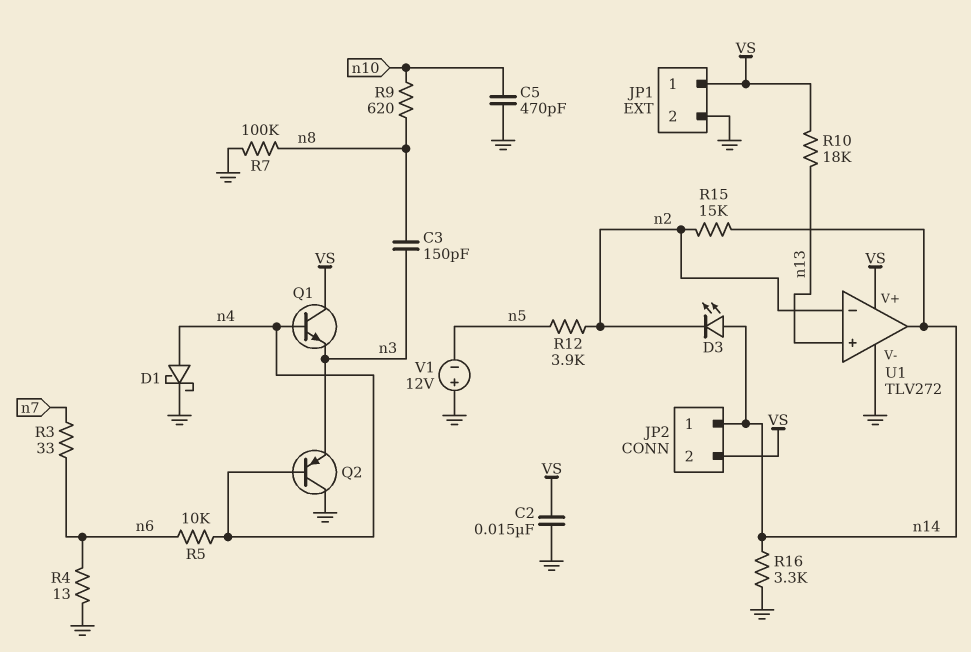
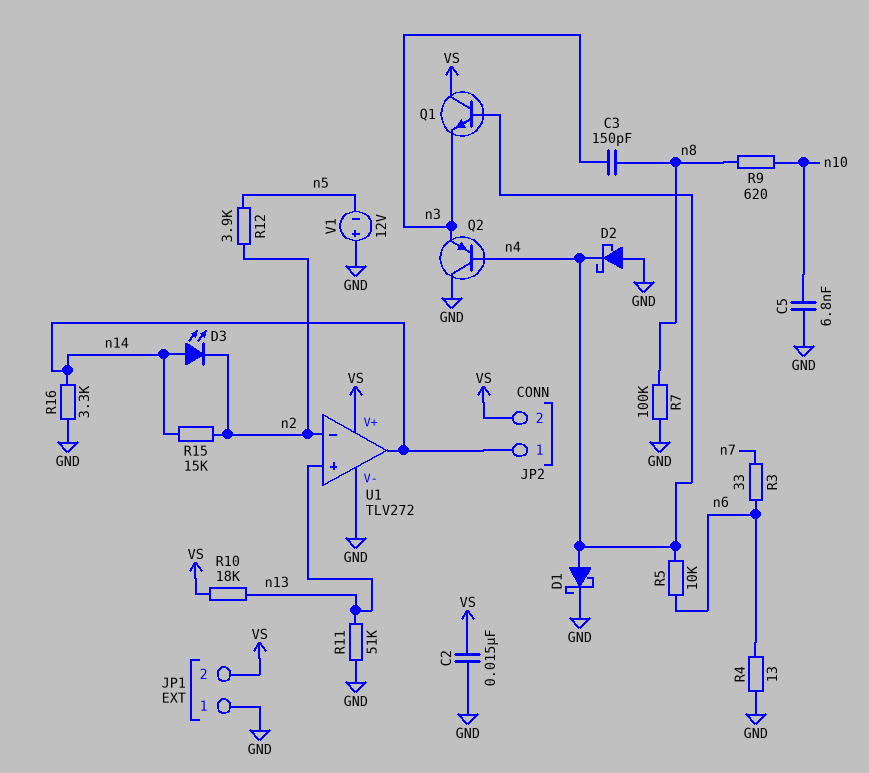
C5: 470pF (GND, n10) -> 6.8nF (GND, n10)
D2: none -> schottky (A GND, K n4)
JP1 pin 1: VS -> GND
JP1 pin 2: GND -> VS
R11: none -> 51k (GND, n13)

